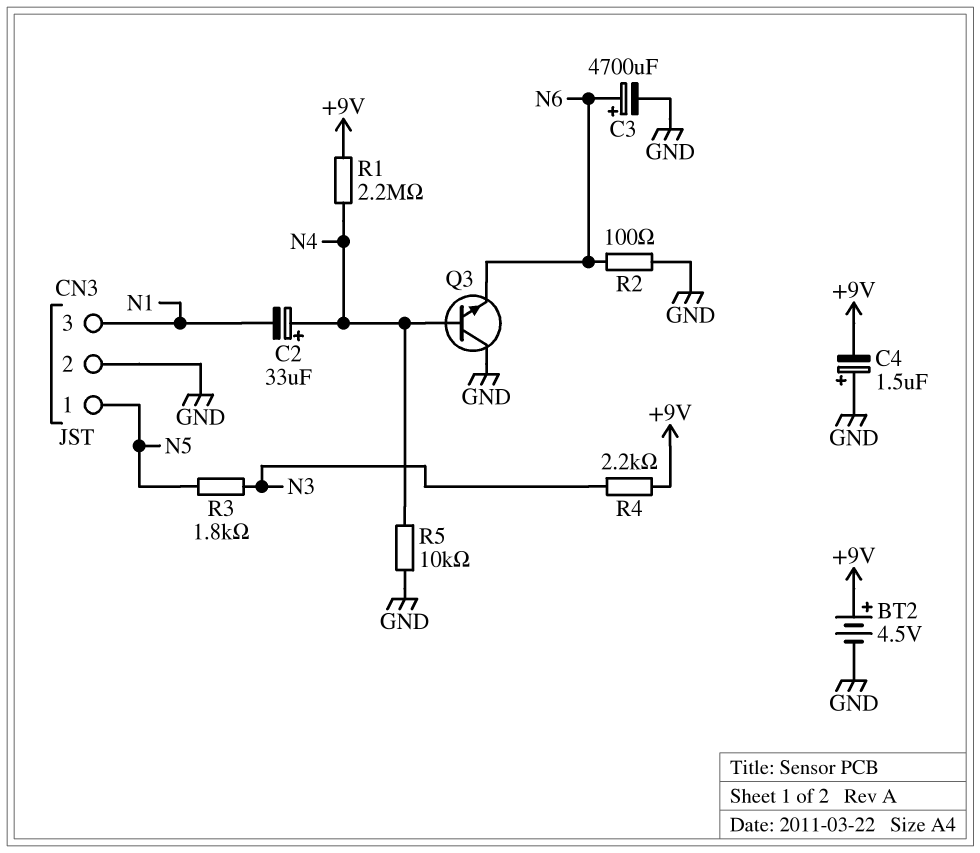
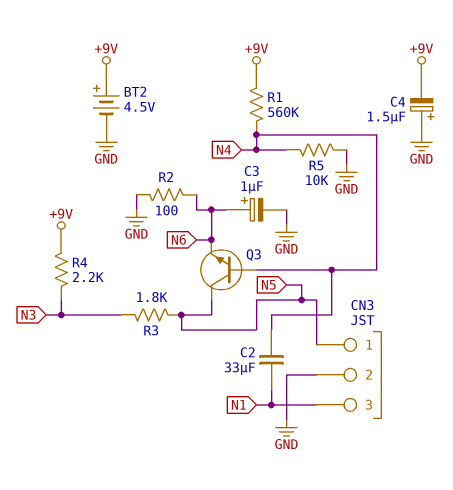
C2: 33uF (plus N4, minus N1) -> 33uF (N1, N4)
C3: 4700uF (plus N6, minus GND) -> 1uF (plus N6, minus GND)
Q3: NPN (B N4, C GND, E N6) -> NPN (B N4, C N5, E N6)
R1: 2.2M (+9V, N4) -> 560k (+9V, N4)

